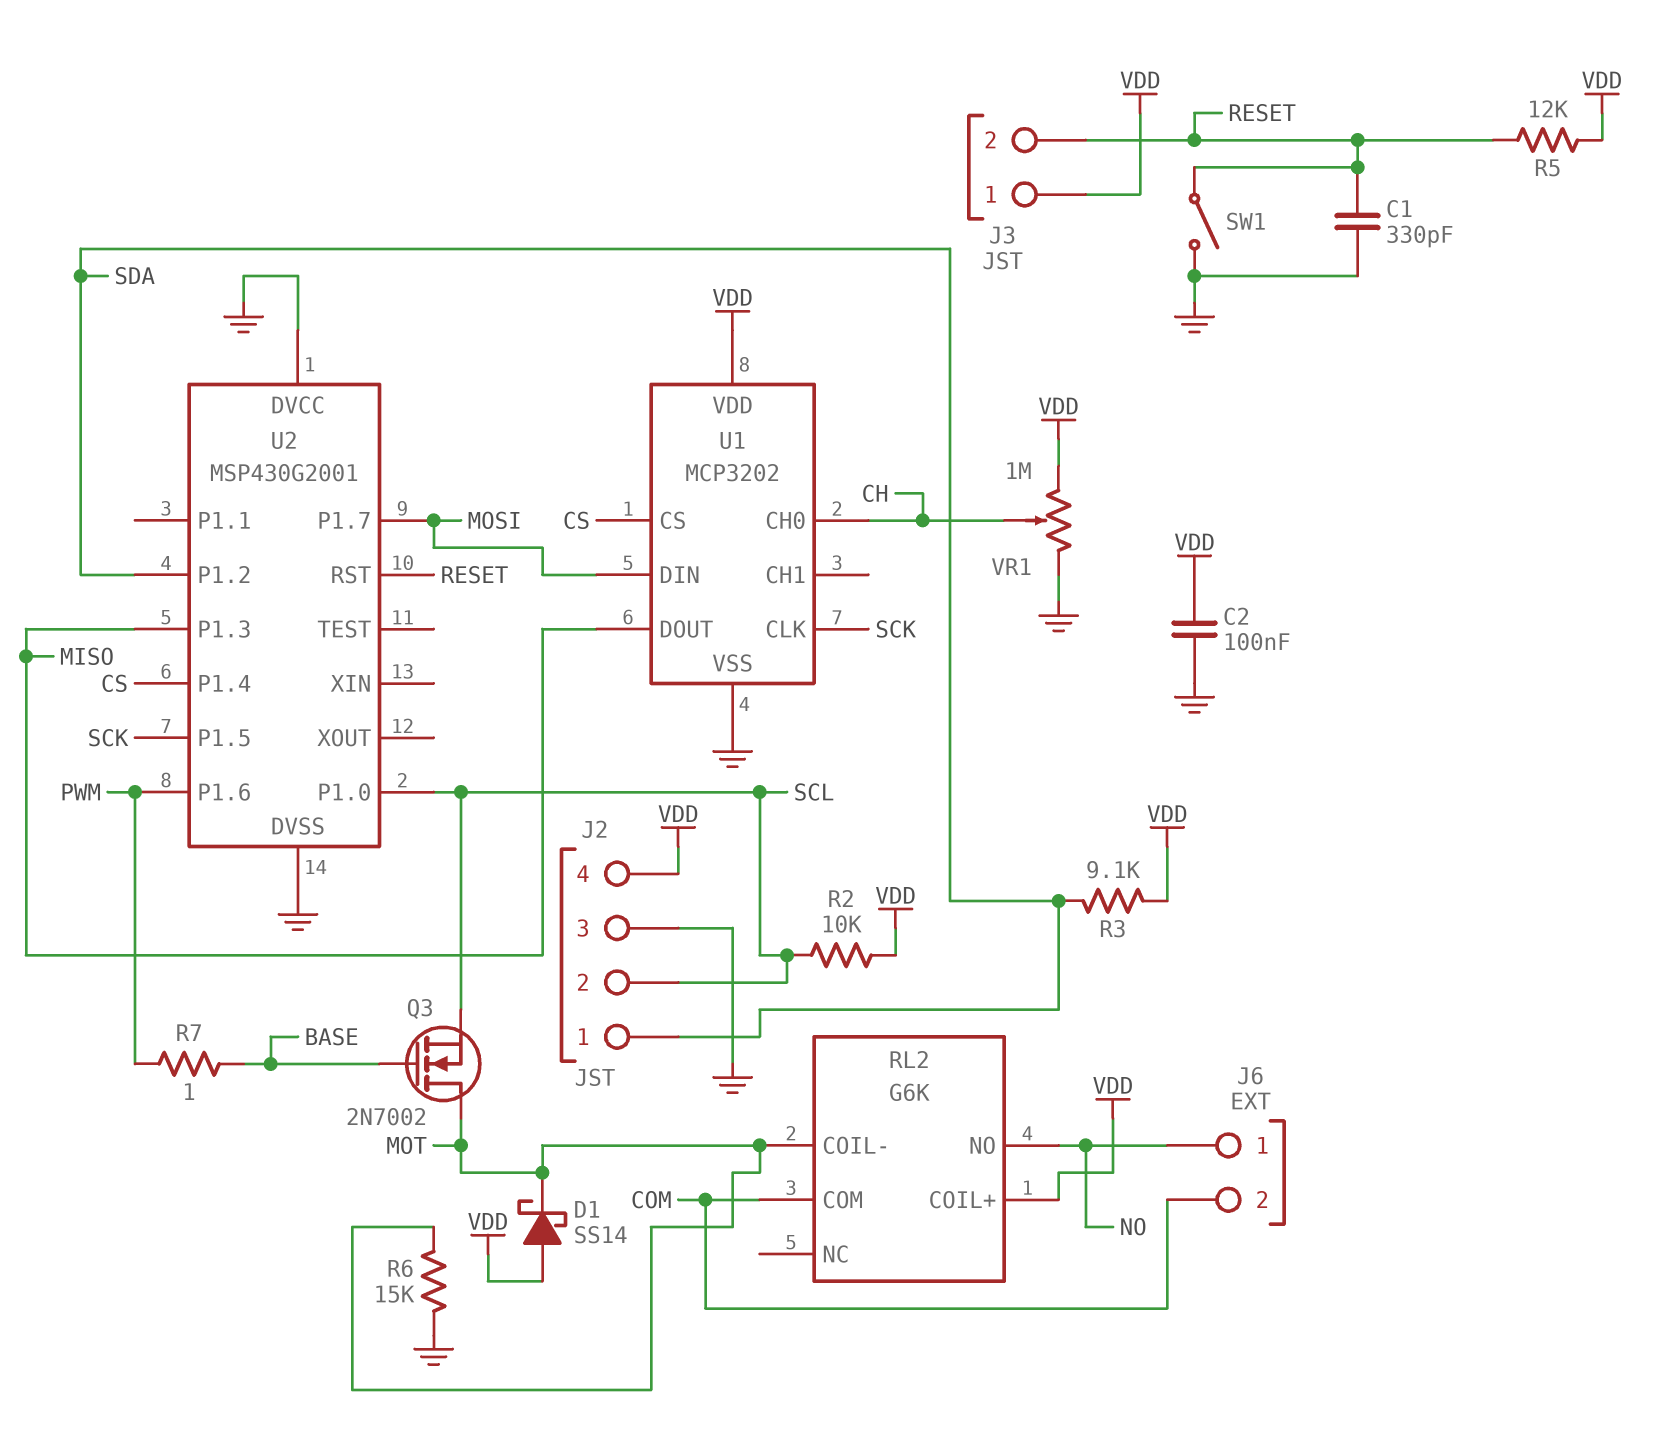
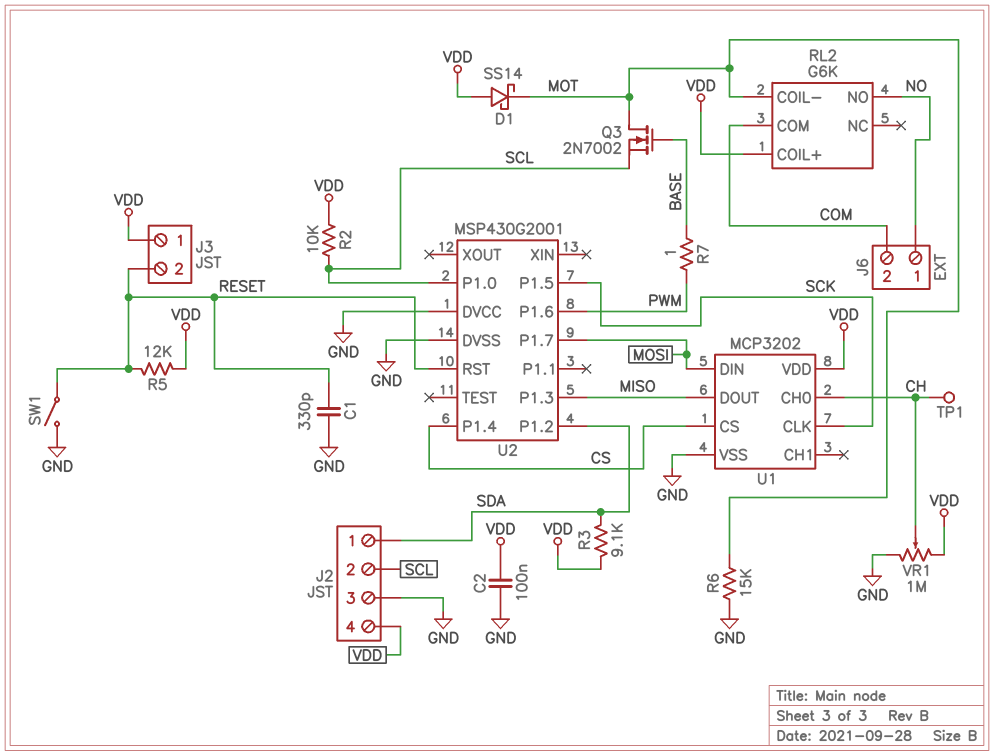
TP1: none -> test point (CH)

